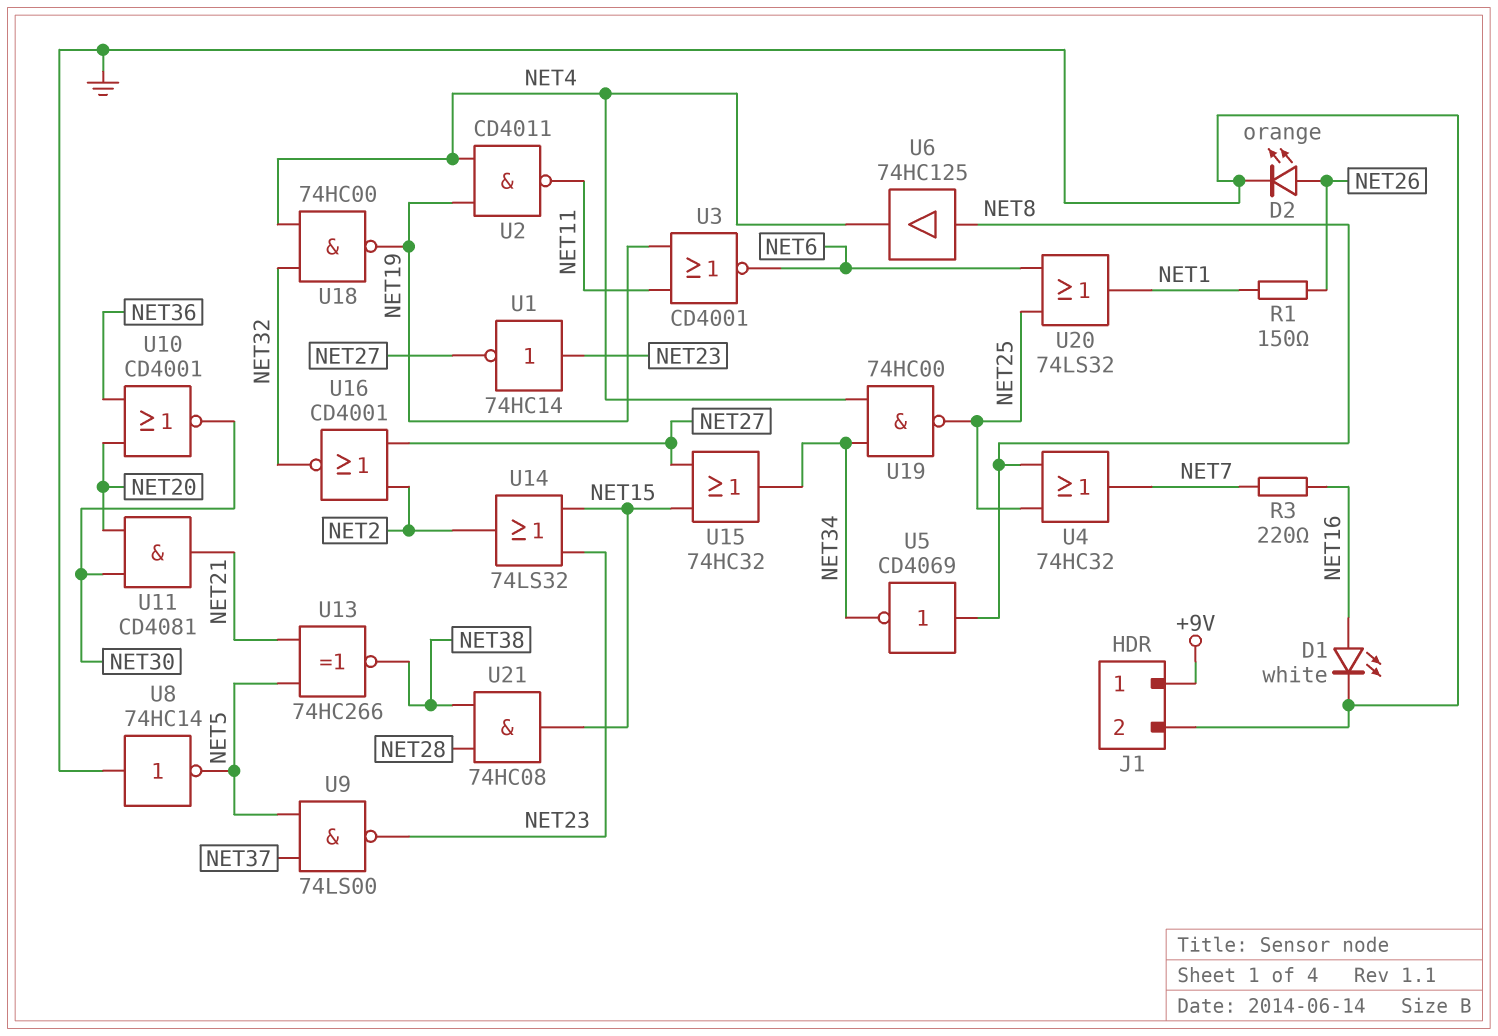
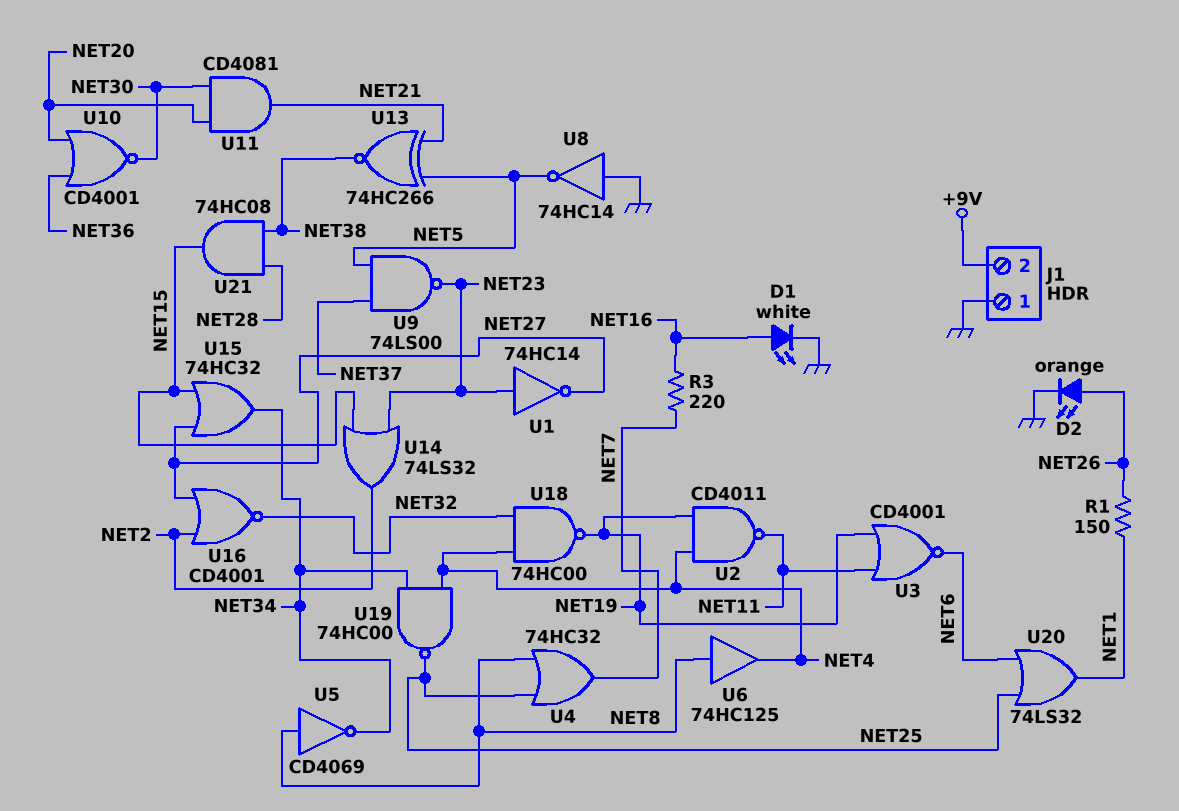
J1 pin 1: +9V -> GND
J1 pin 2: GND -> +9V

